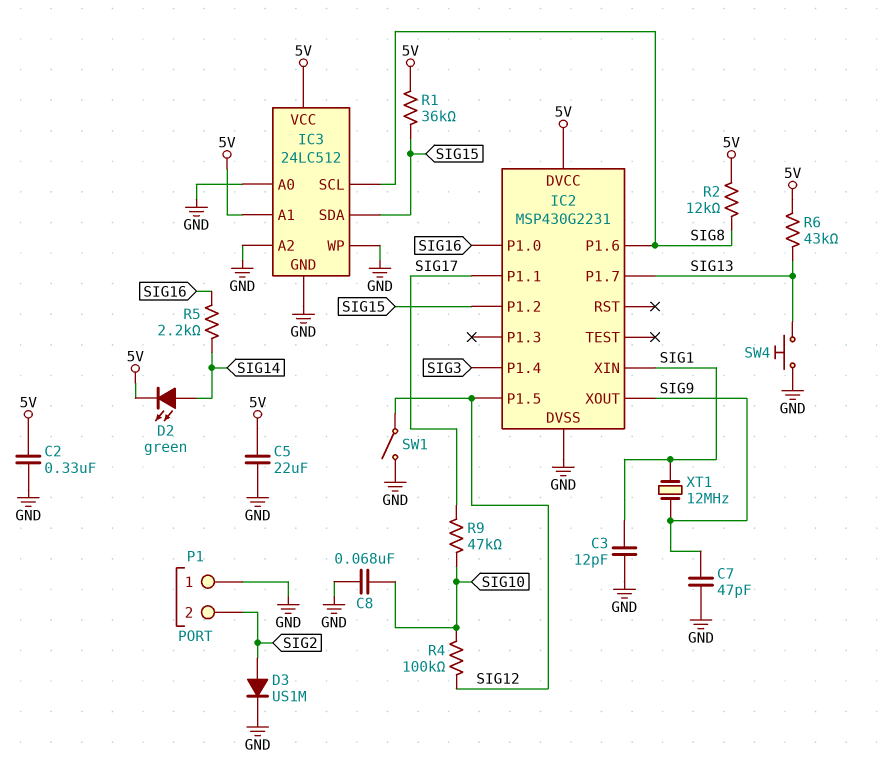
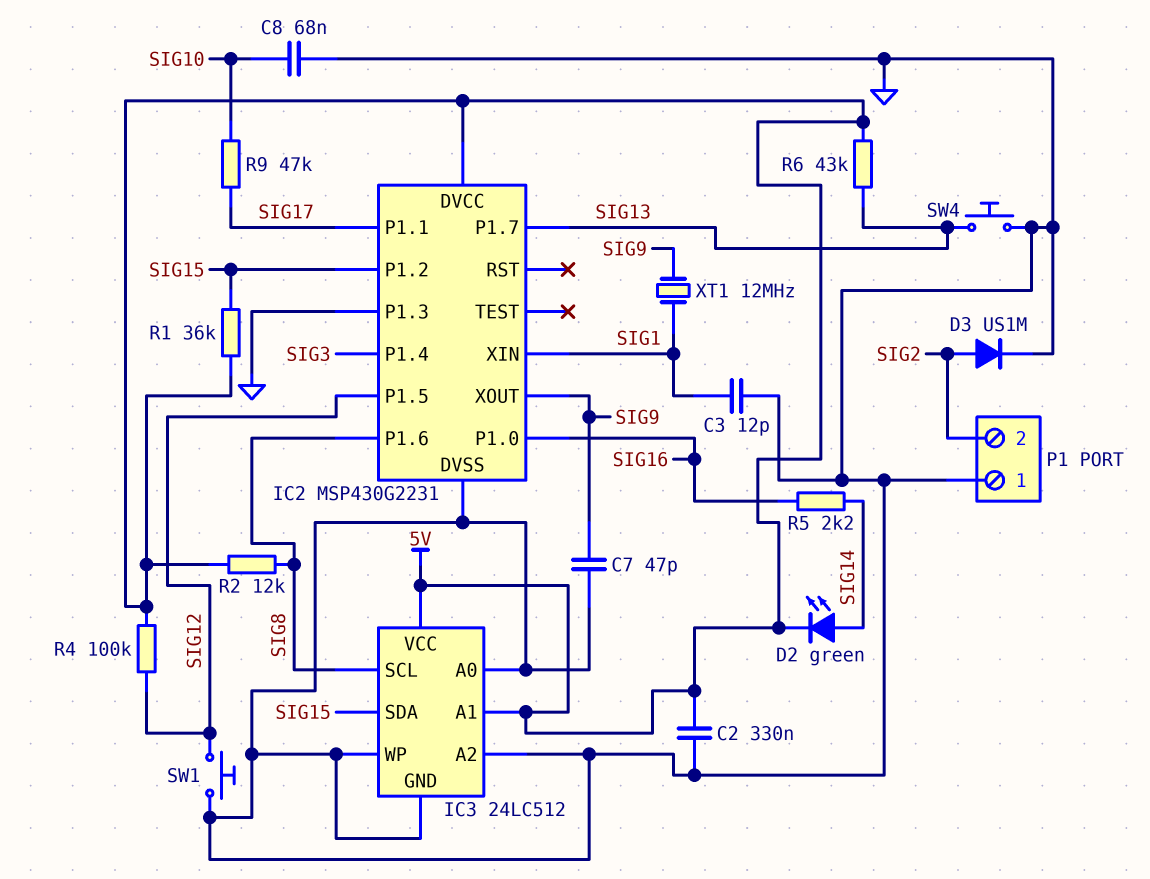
C5: 22uF (5V, GND) -> none
IC2 pin P1.3: none -> GND
R4: 100k (SIG10, SIG12) -> 100k (5V, SIG12)
SW1: switch (GND, SIG12) -> button (GND, SIG12)

